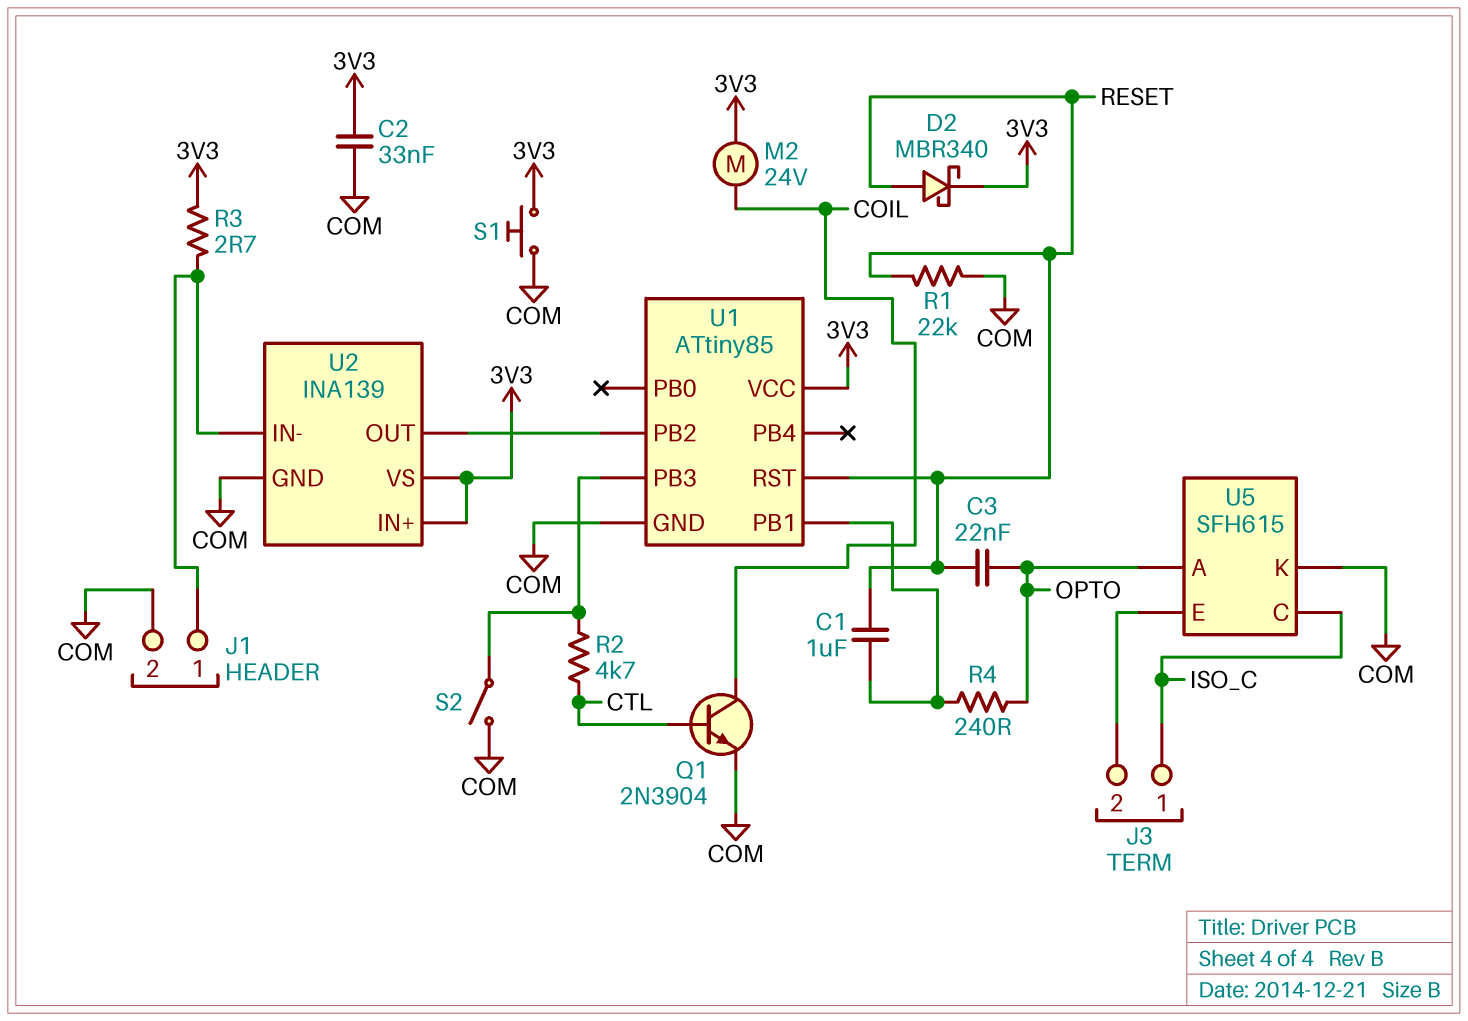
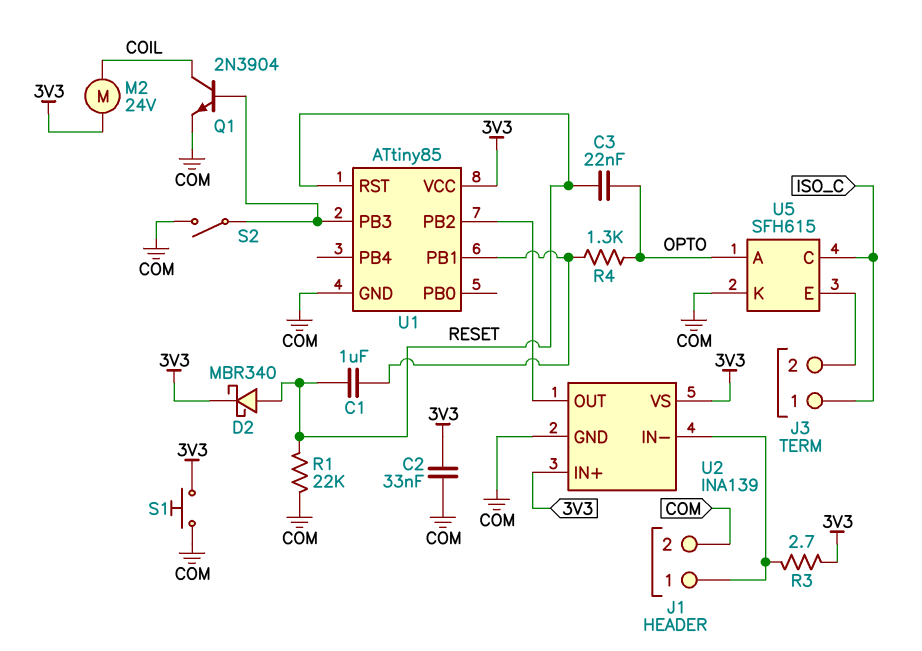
Q1: NPN 2N3904 (B CTL, C COIL, E COM) -> NPN 2N3904 (B U1/PB3, C COIL, E COM)
R2: 4.7k (CTL, U1/PB3) -> none
R4: 240 (OPTO, U1/PB1) -> 1.3k (OPTO, U1/PB1)

